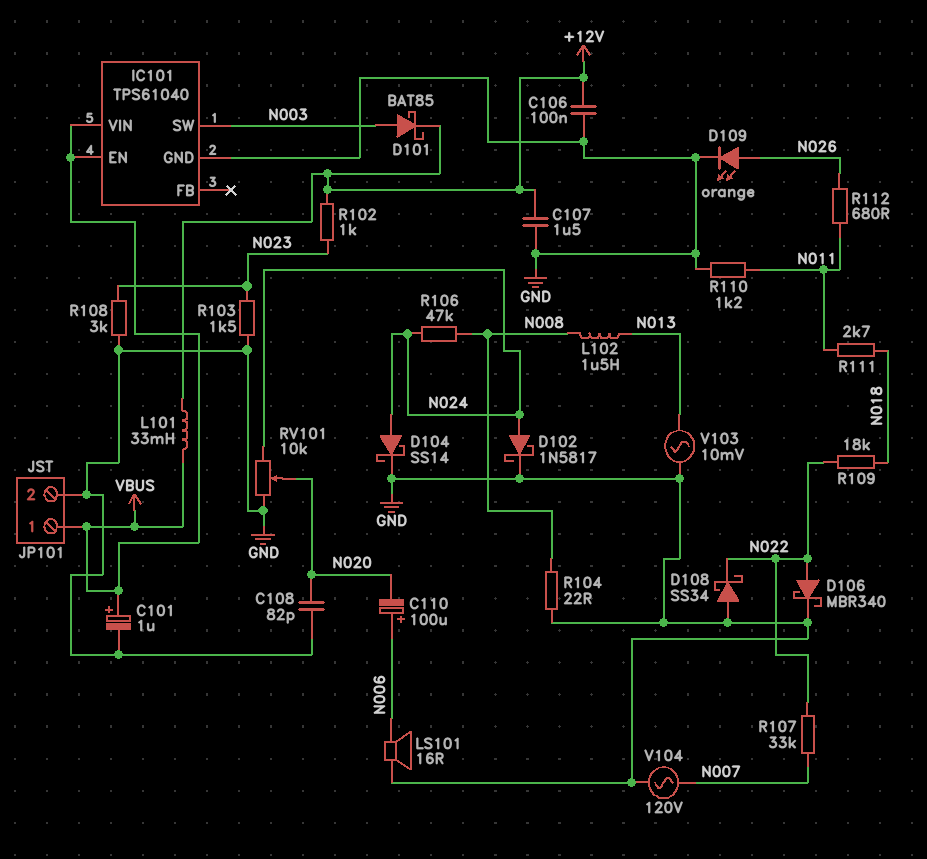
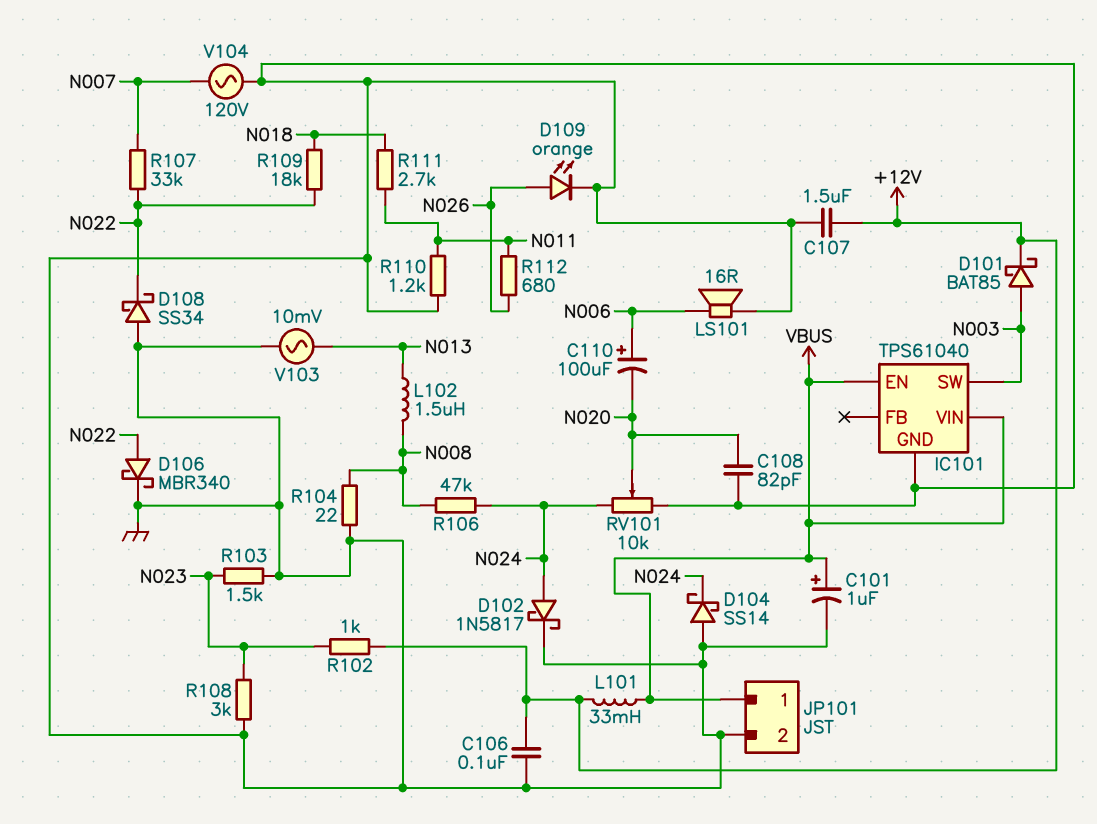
D104: schottky SS14 (A N024, K GND) -> schottky SS14 (A GND, K N024)

